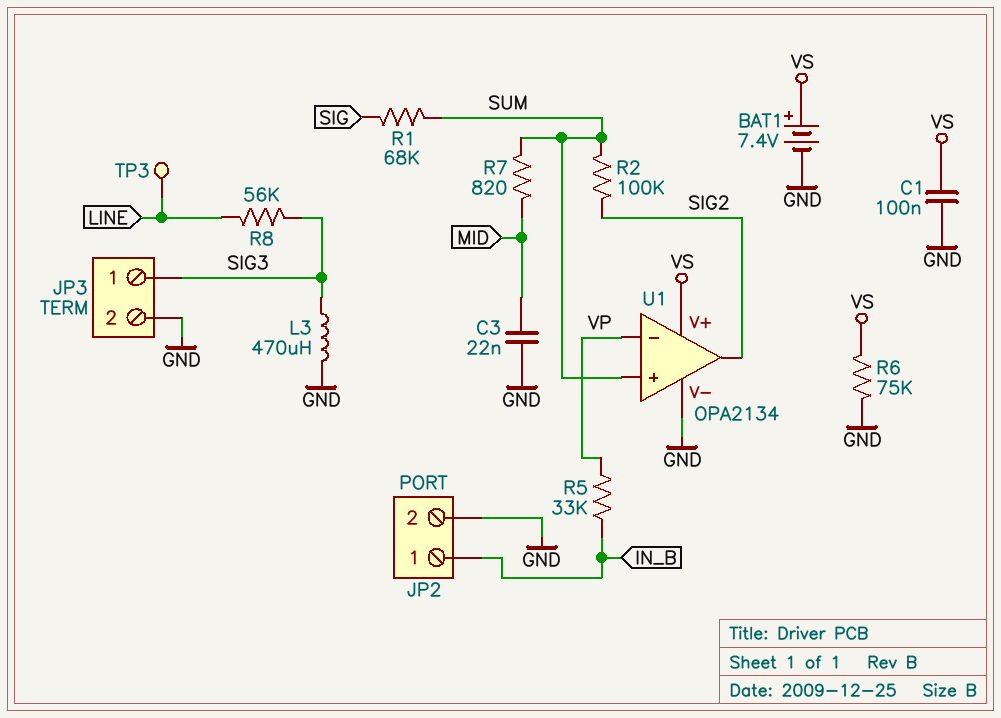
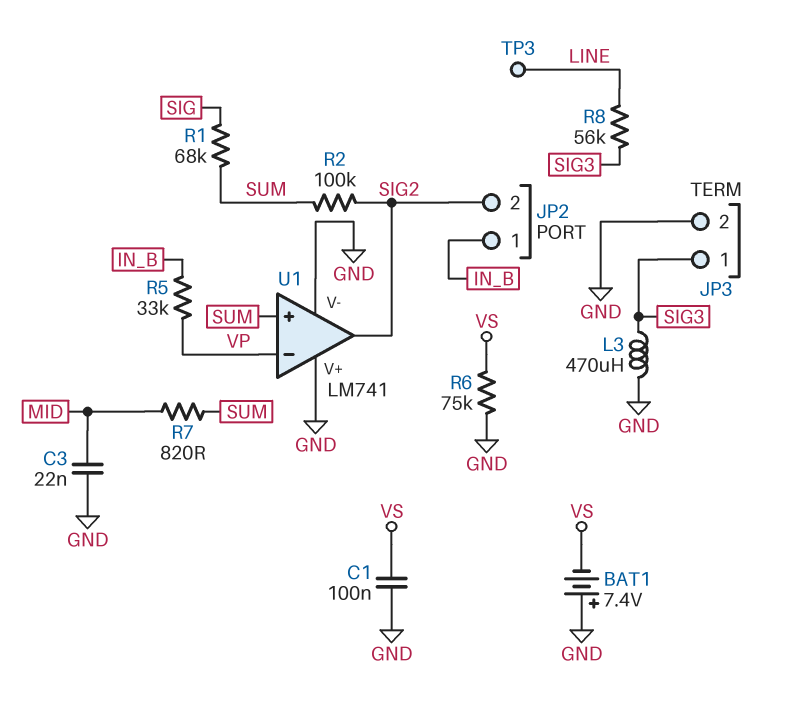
BAT1: 7.4V (plus VS, minus GND) -> 7.4V (plus GND, minus VS)
JP2 pin 2: GND -> SIG2
U1: OPA2134 -> LM741
U1 pin V+: VS -> GND

